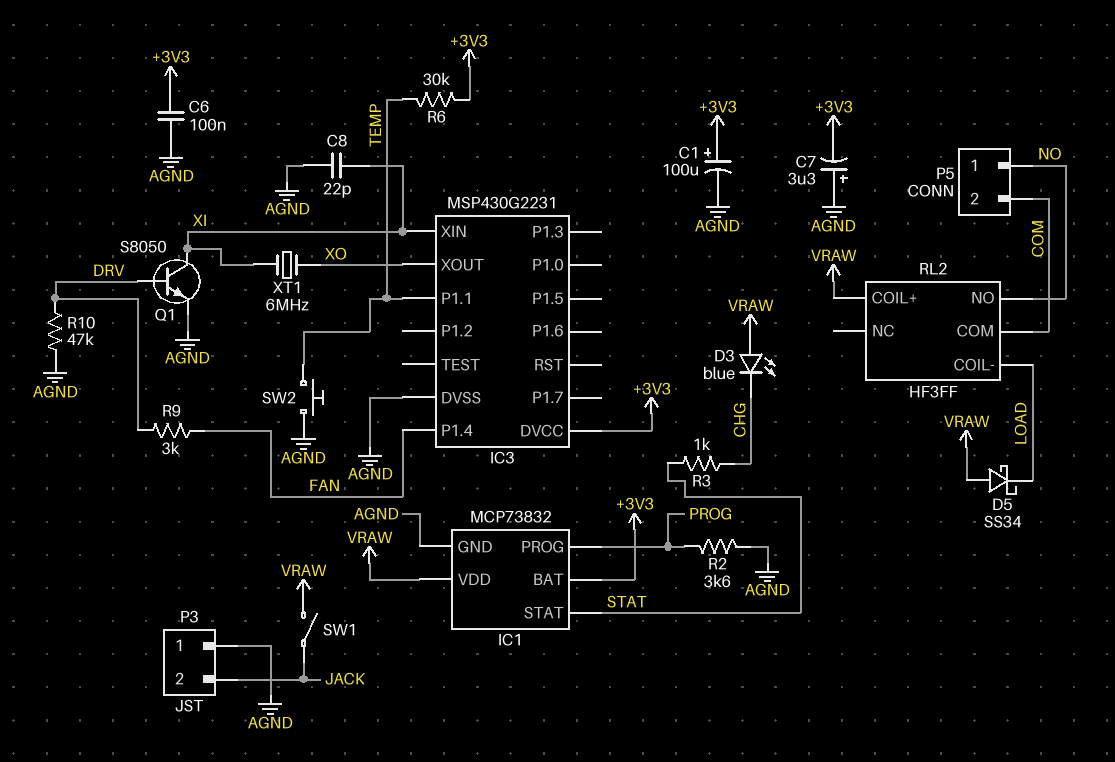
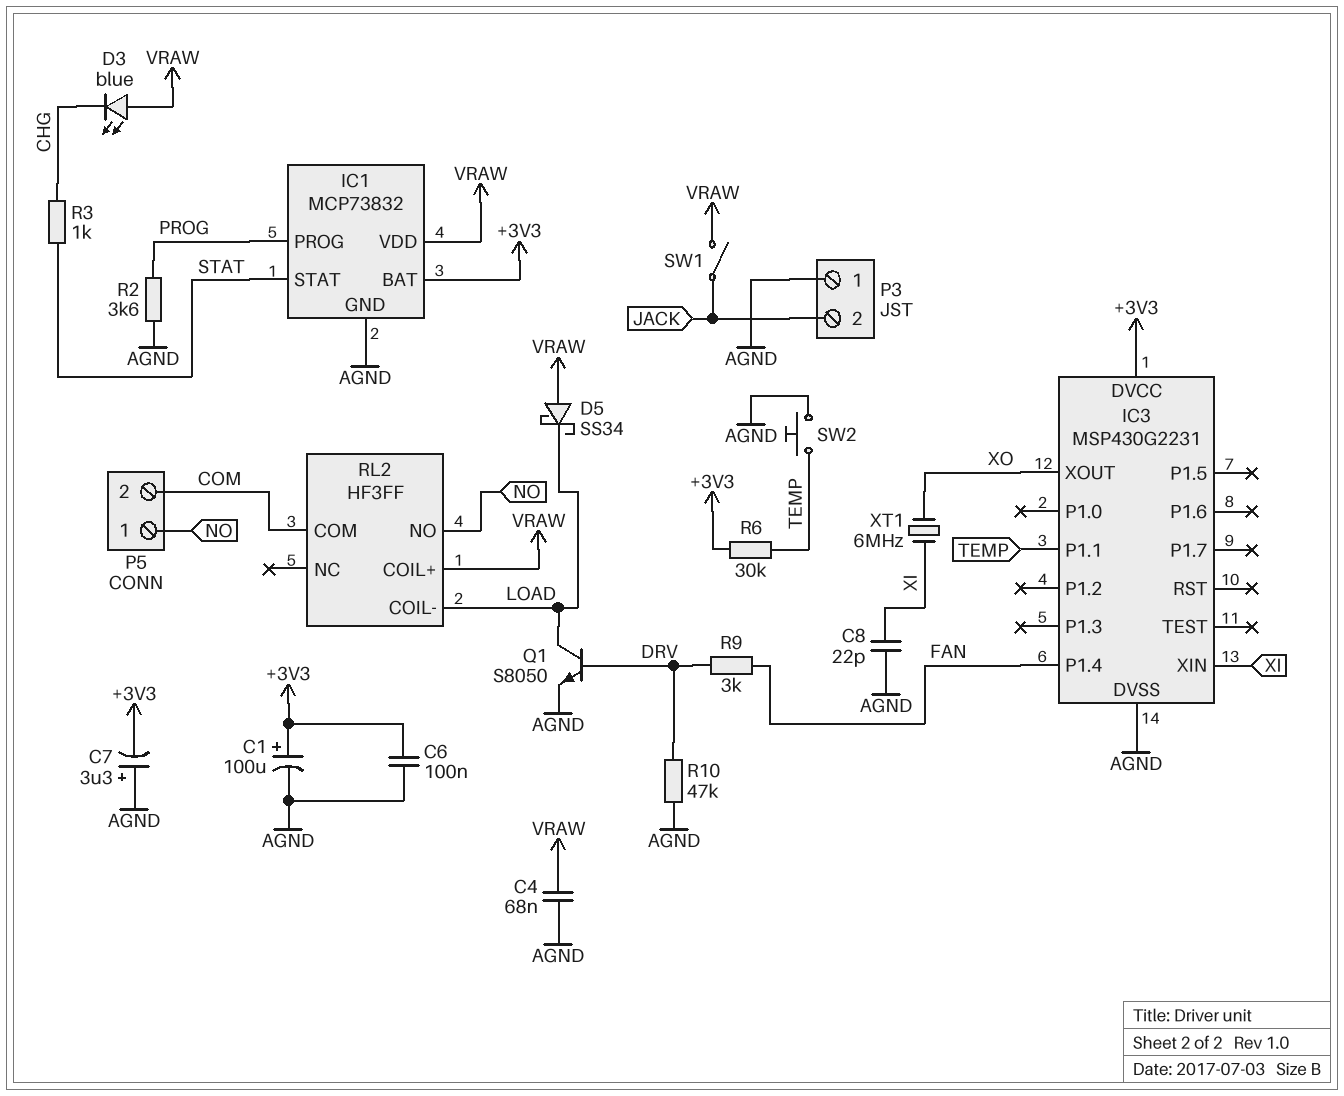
C4: none -> 68nF (AGND, VRAW)
Q1: NPN S8050 (B DRV, C XI, E AGND) -> NPN S8050 (B DRV, C LOAD, E AGND)

